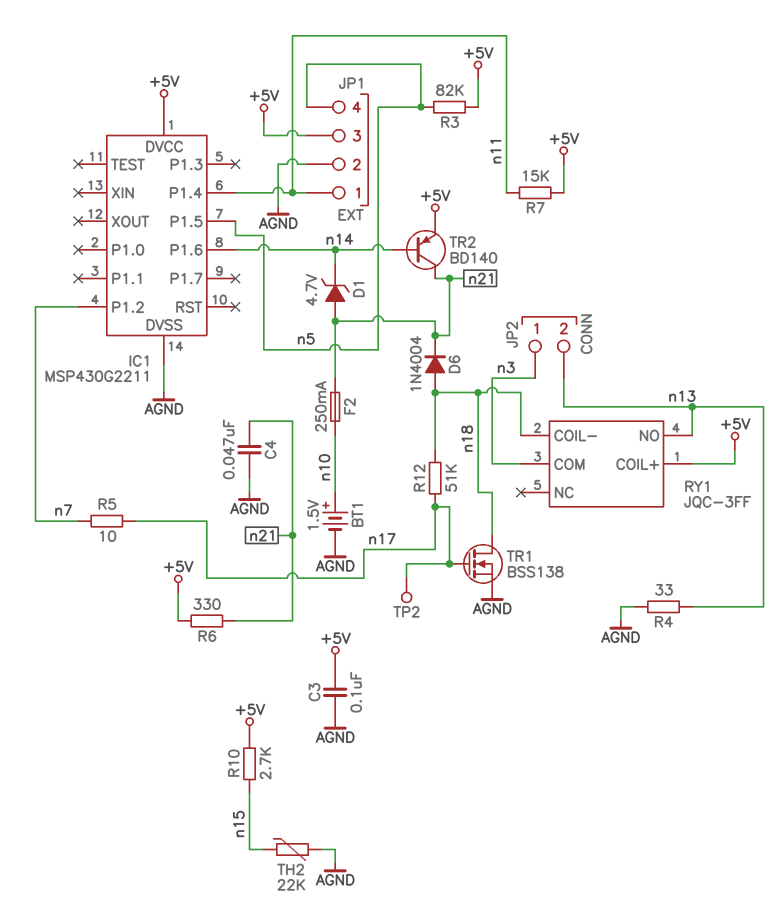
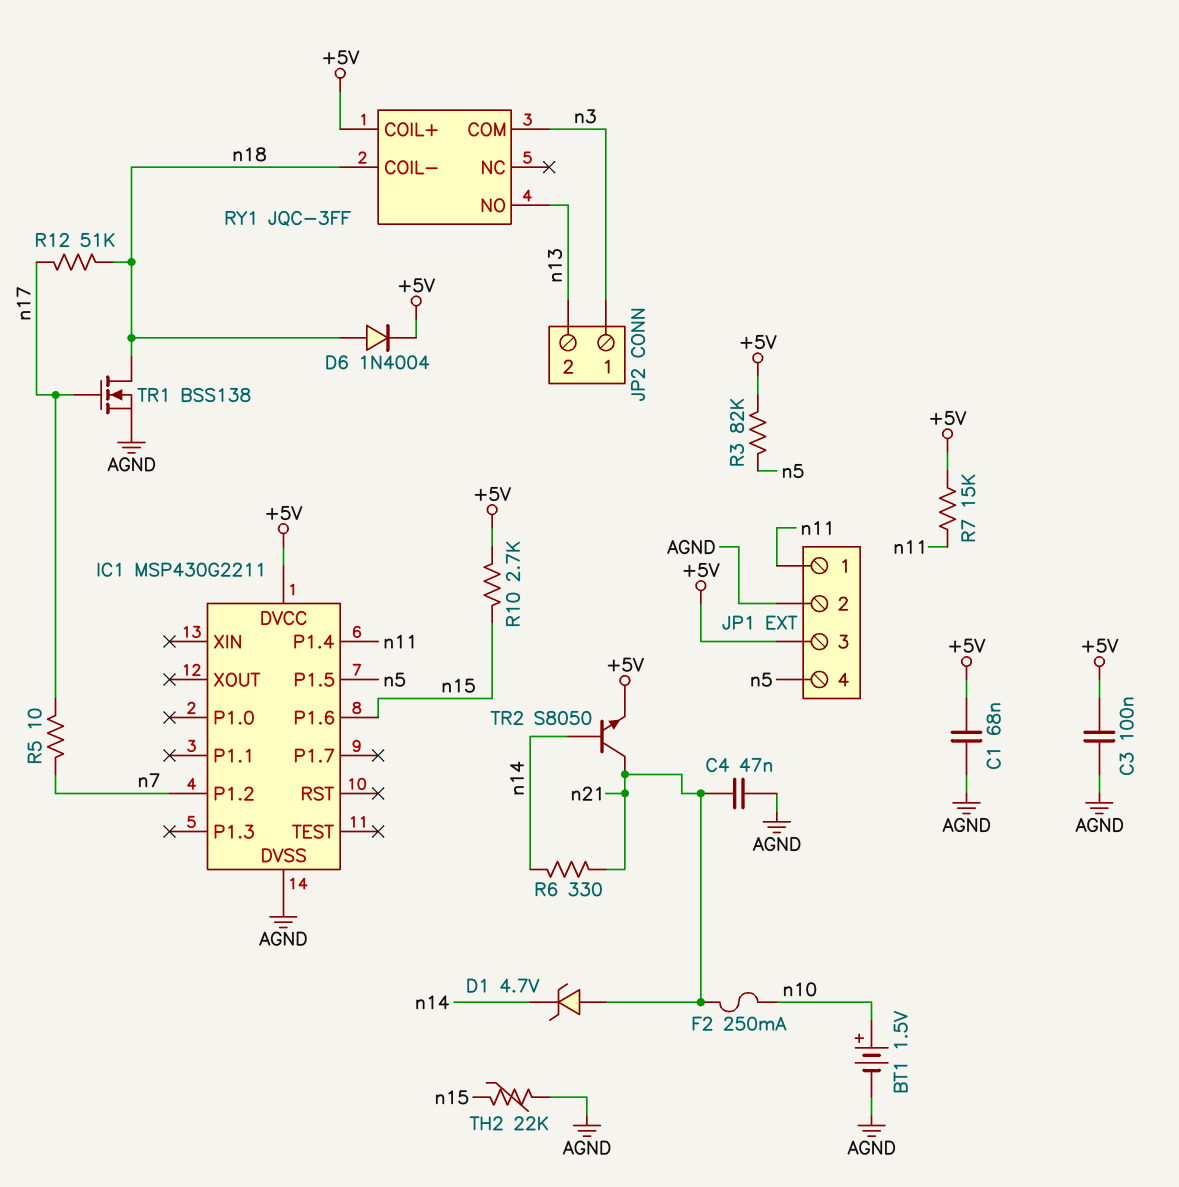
C1: none -> 68nF (+5V, AGND)
D6: diode 1N4004 (A n18, K n21) -> diode 1N4004 (A n18, K +5V)
IC1 pin P1.6: n14 -> n15
R4: 33 (AGND, n13) -> none
R6: 330 (+5V, n21) -> 330 (n14, n21)
TP2: test point (n17) -> none
TR2: PNP BD140 (B n14, C n21, E +5V) -> NPN S8050 (B n14, C n21, E +5V)

